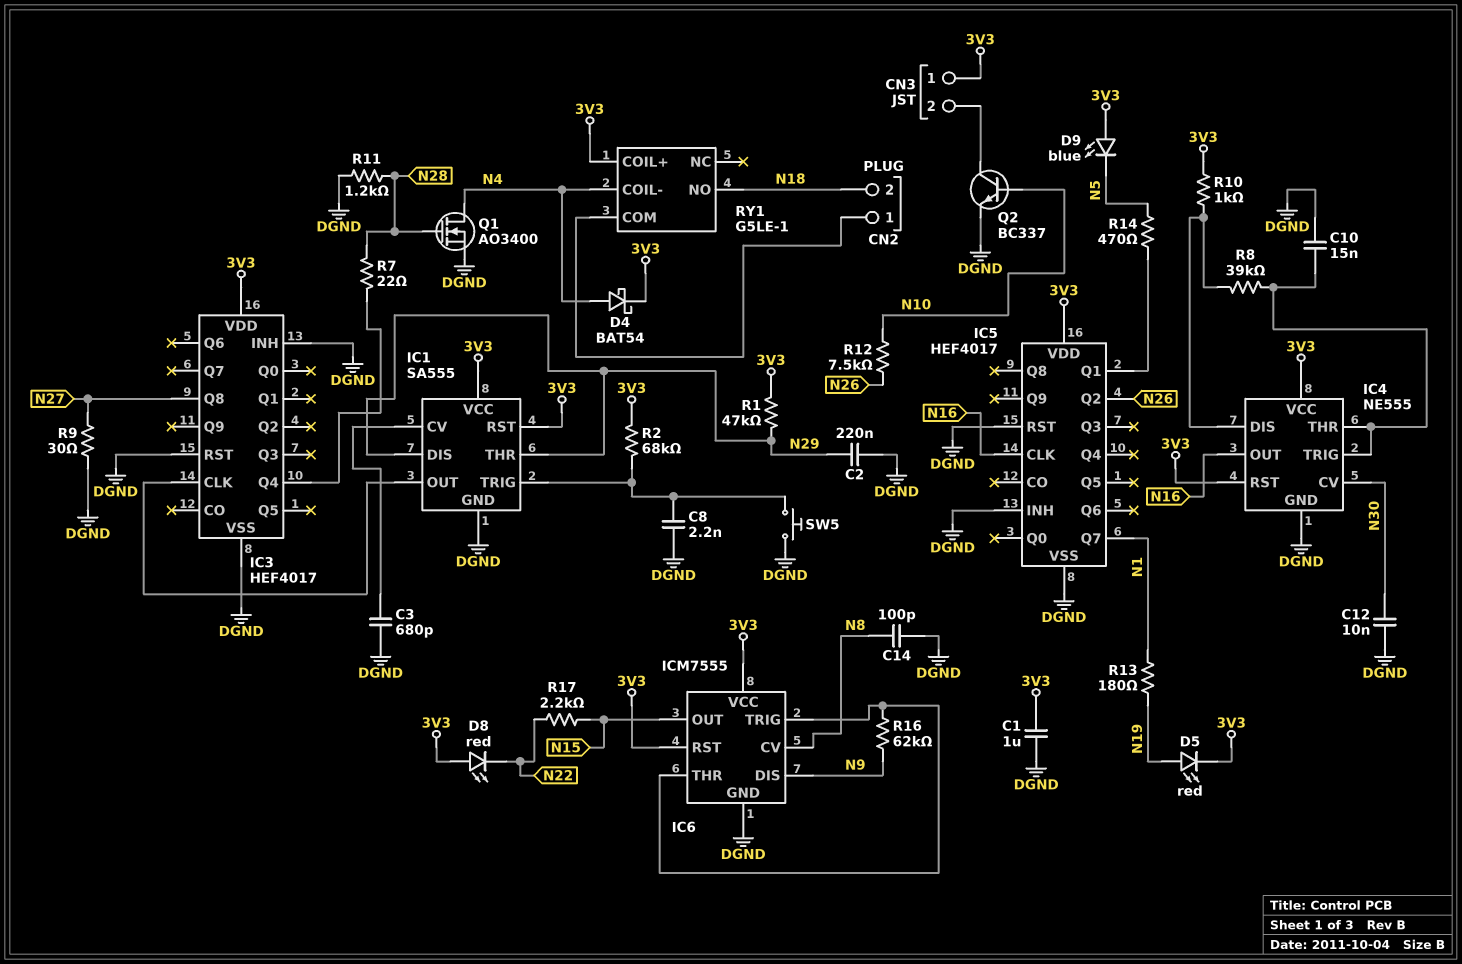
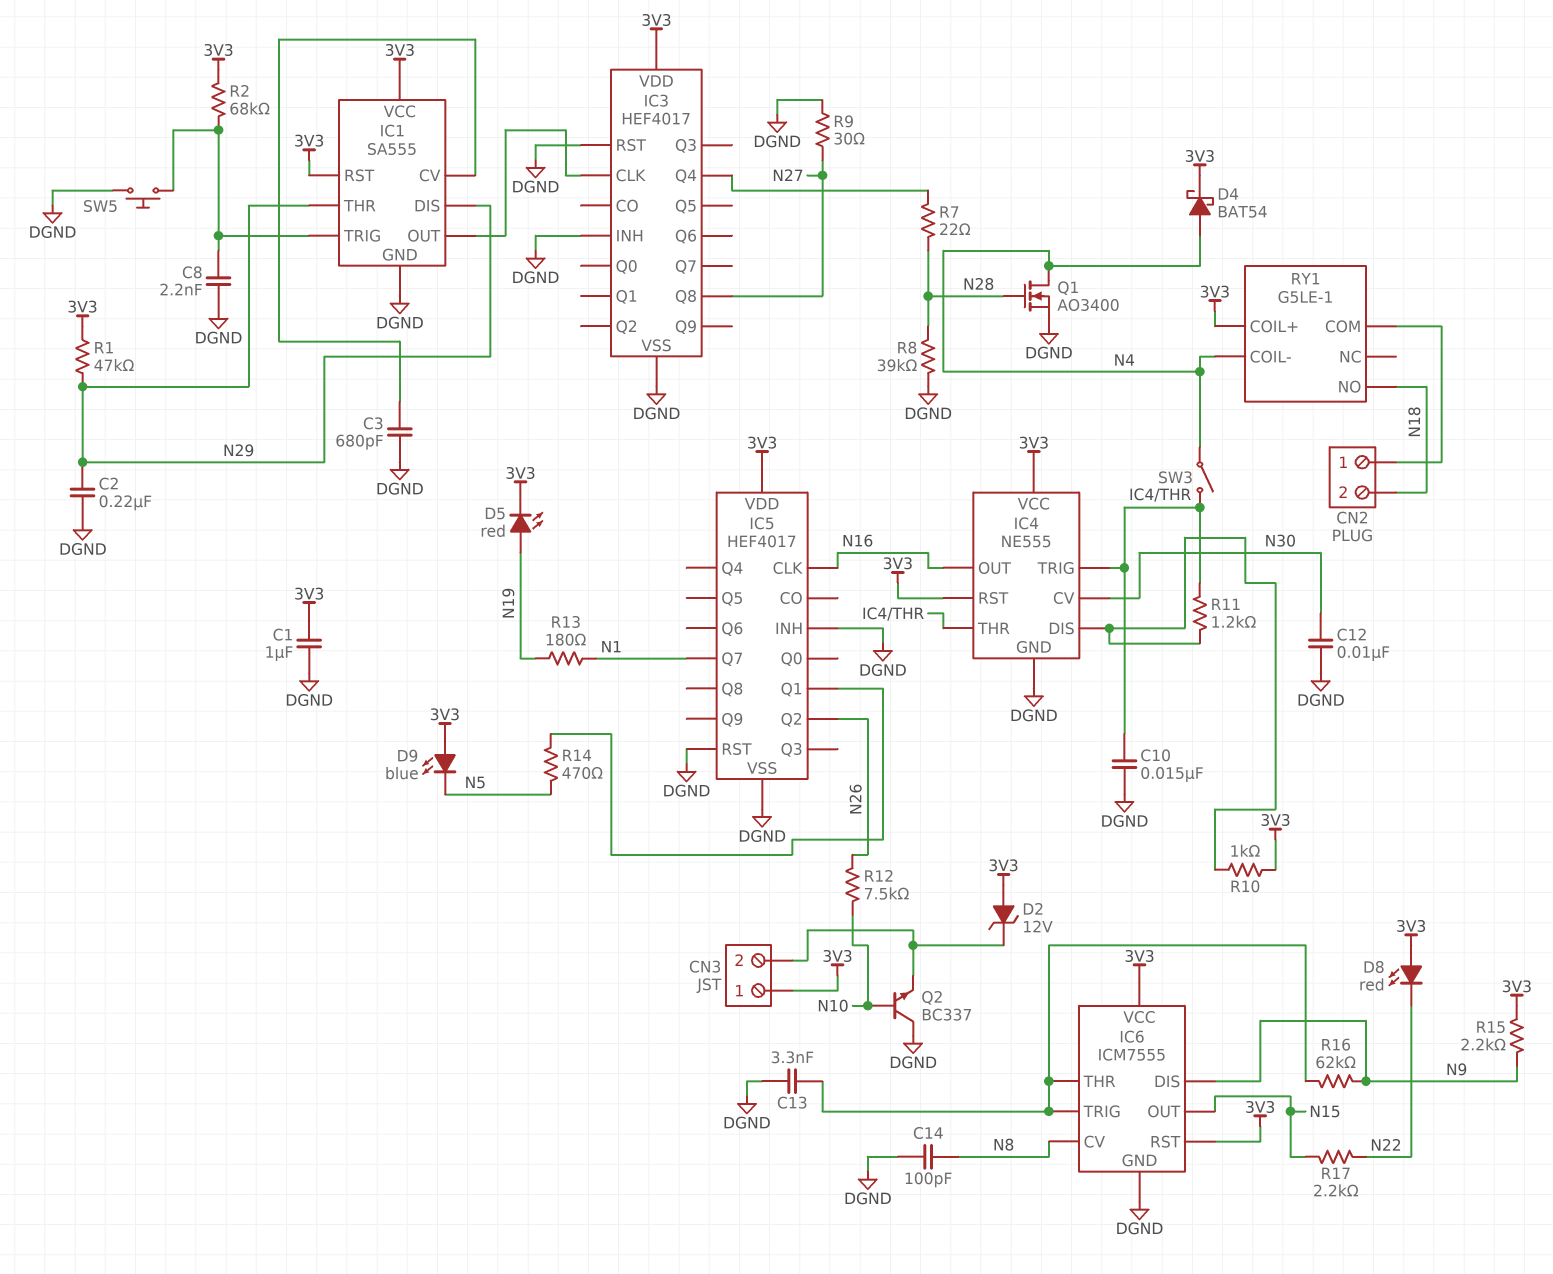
C13: none -> 3.3nF (DGND, IC6/THR)
D2: none -> zener 12V (A 3V3, K CN3/2)
Q2: NPN BC337 (B N10, C CN3/2, E DGND) -> NPN BC337 (B N10, C DGND, E CN3/2)
R8: 39k (IC4/DIS, IC4/THR) -> 39k (DGND, N28)
R11: 1.2k (DGND, N28) -> 1.2k (IC4/DIS, IC4/THR)
R15: none -> 2.2k (3V3, N9)
SW3: none -> switch (IC4/THR, N4)

